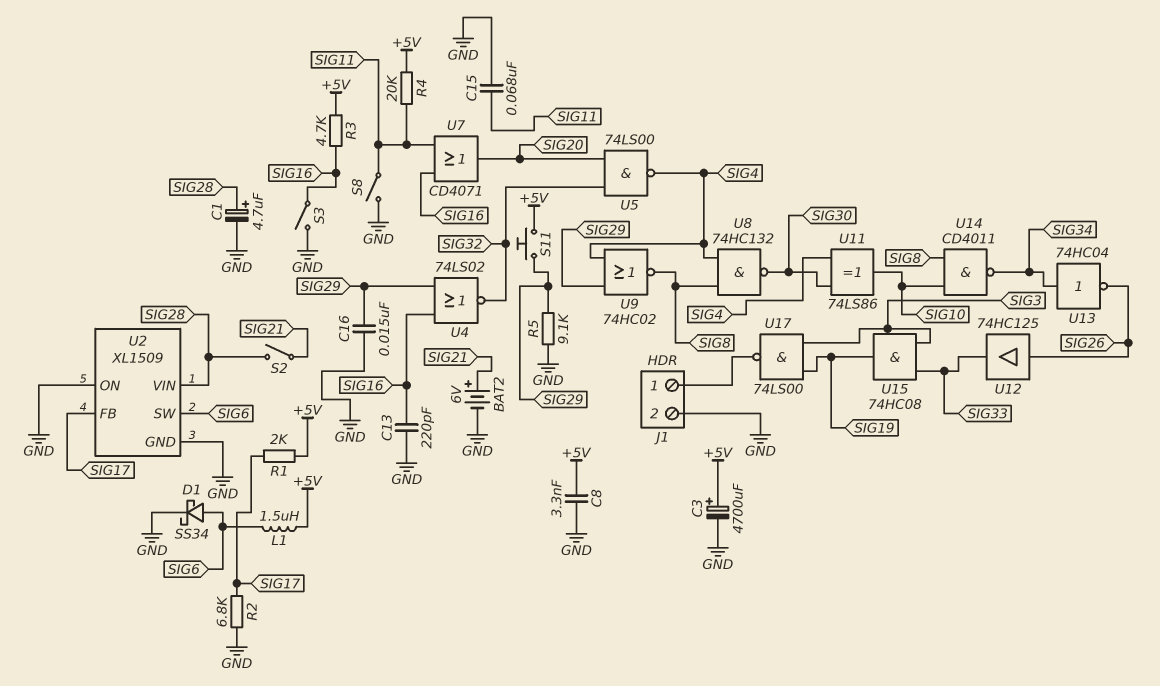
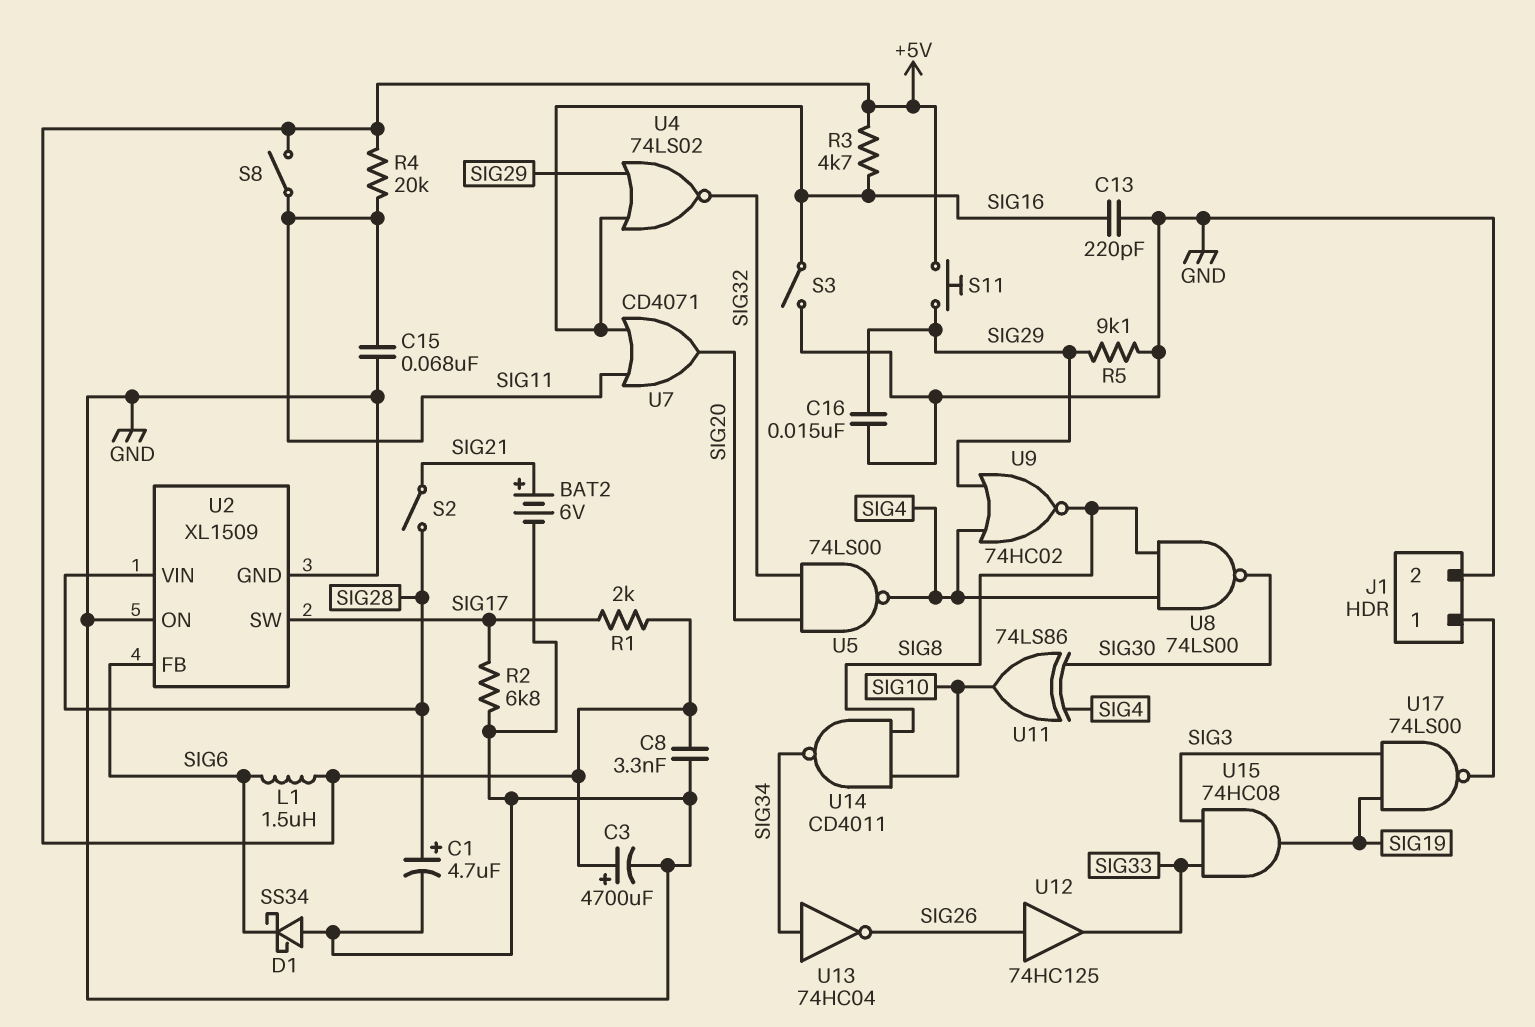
D1: schottky SS34 (A SIG6, K GND) -> schottky SS34 (A GND, K SIG6)
S8: switch (GND, SIG11) -> switch (+5V, SIG11)
U2 pin FB: SIG17 -> SIG6
U2 pin SW: SIG6 -> SIG17
U8: NAND 74HC132 (in SIG4, in SIG8, out SIG30) -> NAND 74LS00 (in SIG4, in SIG8, out SIG30)

